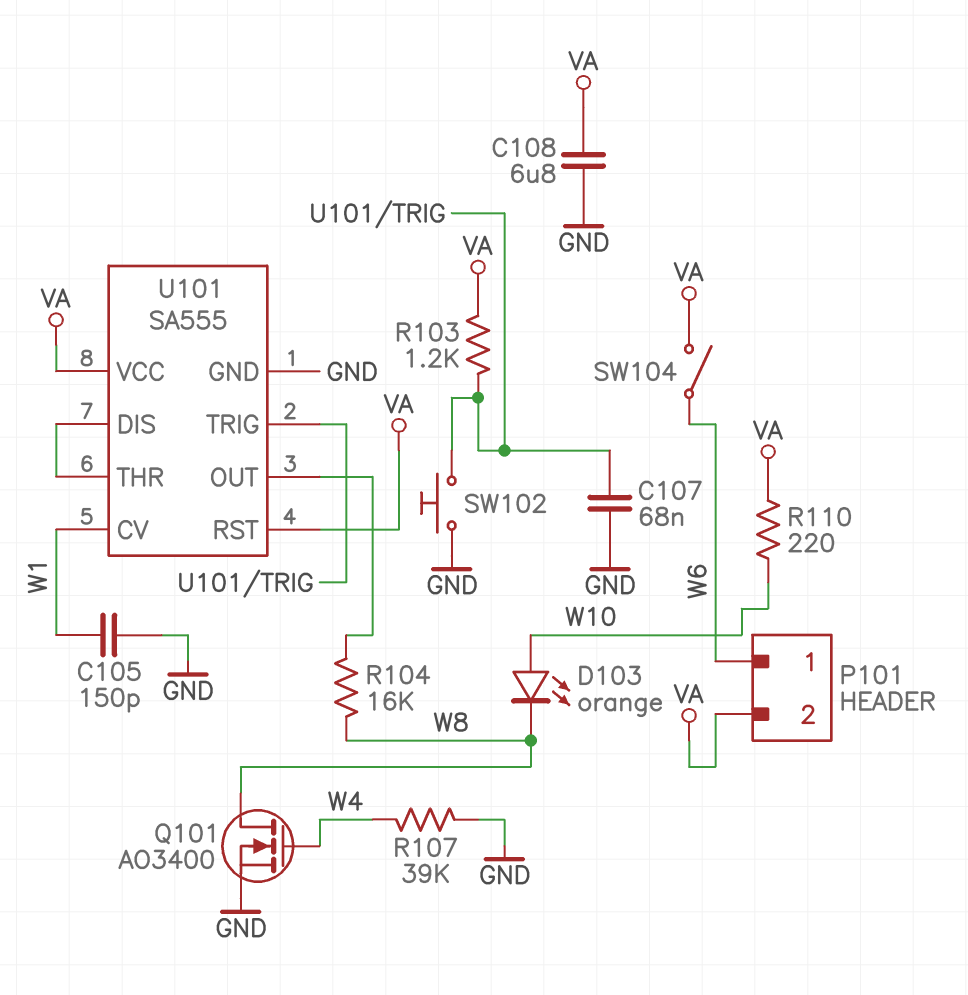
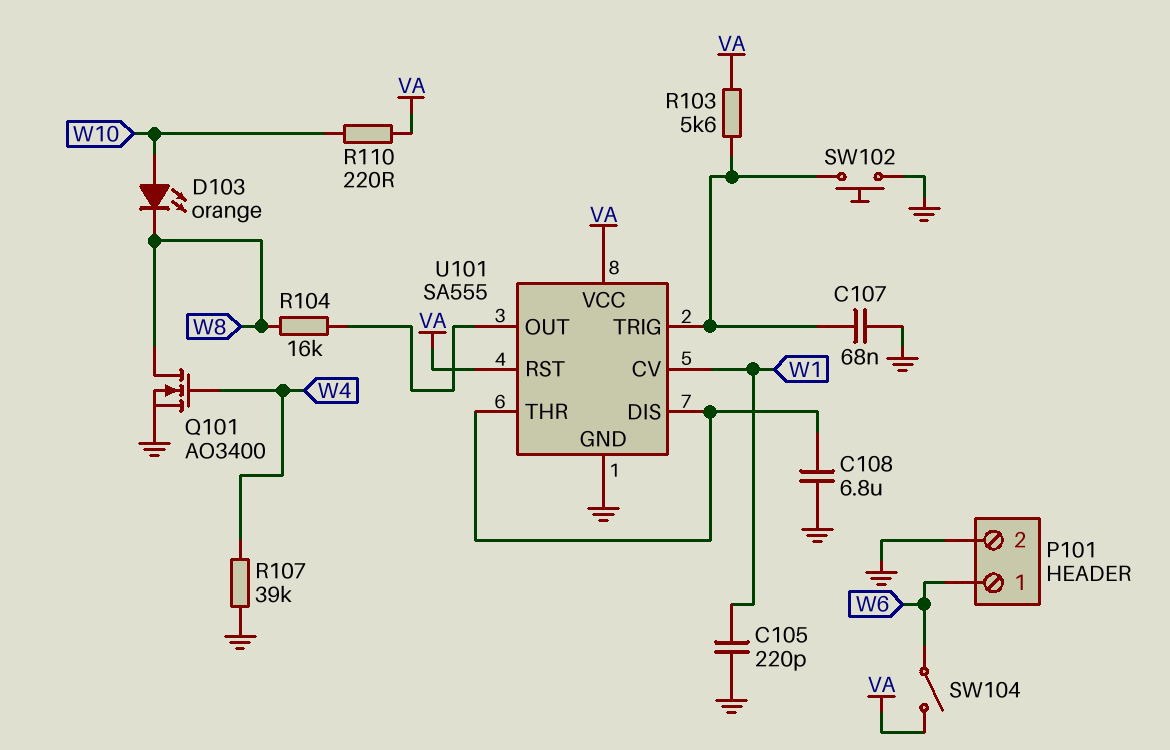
C105: 150pF (GND, W1) -> 220pF (GND, W1)
C108: 6.8uF (GND, VA) -> 6.8uF (GND, U101/DIS)
P101 pin 2: VA -> GND
R103: 1.2k (U101/TRIG, VA) -> 5.6k (U101/TRIG, VA)

